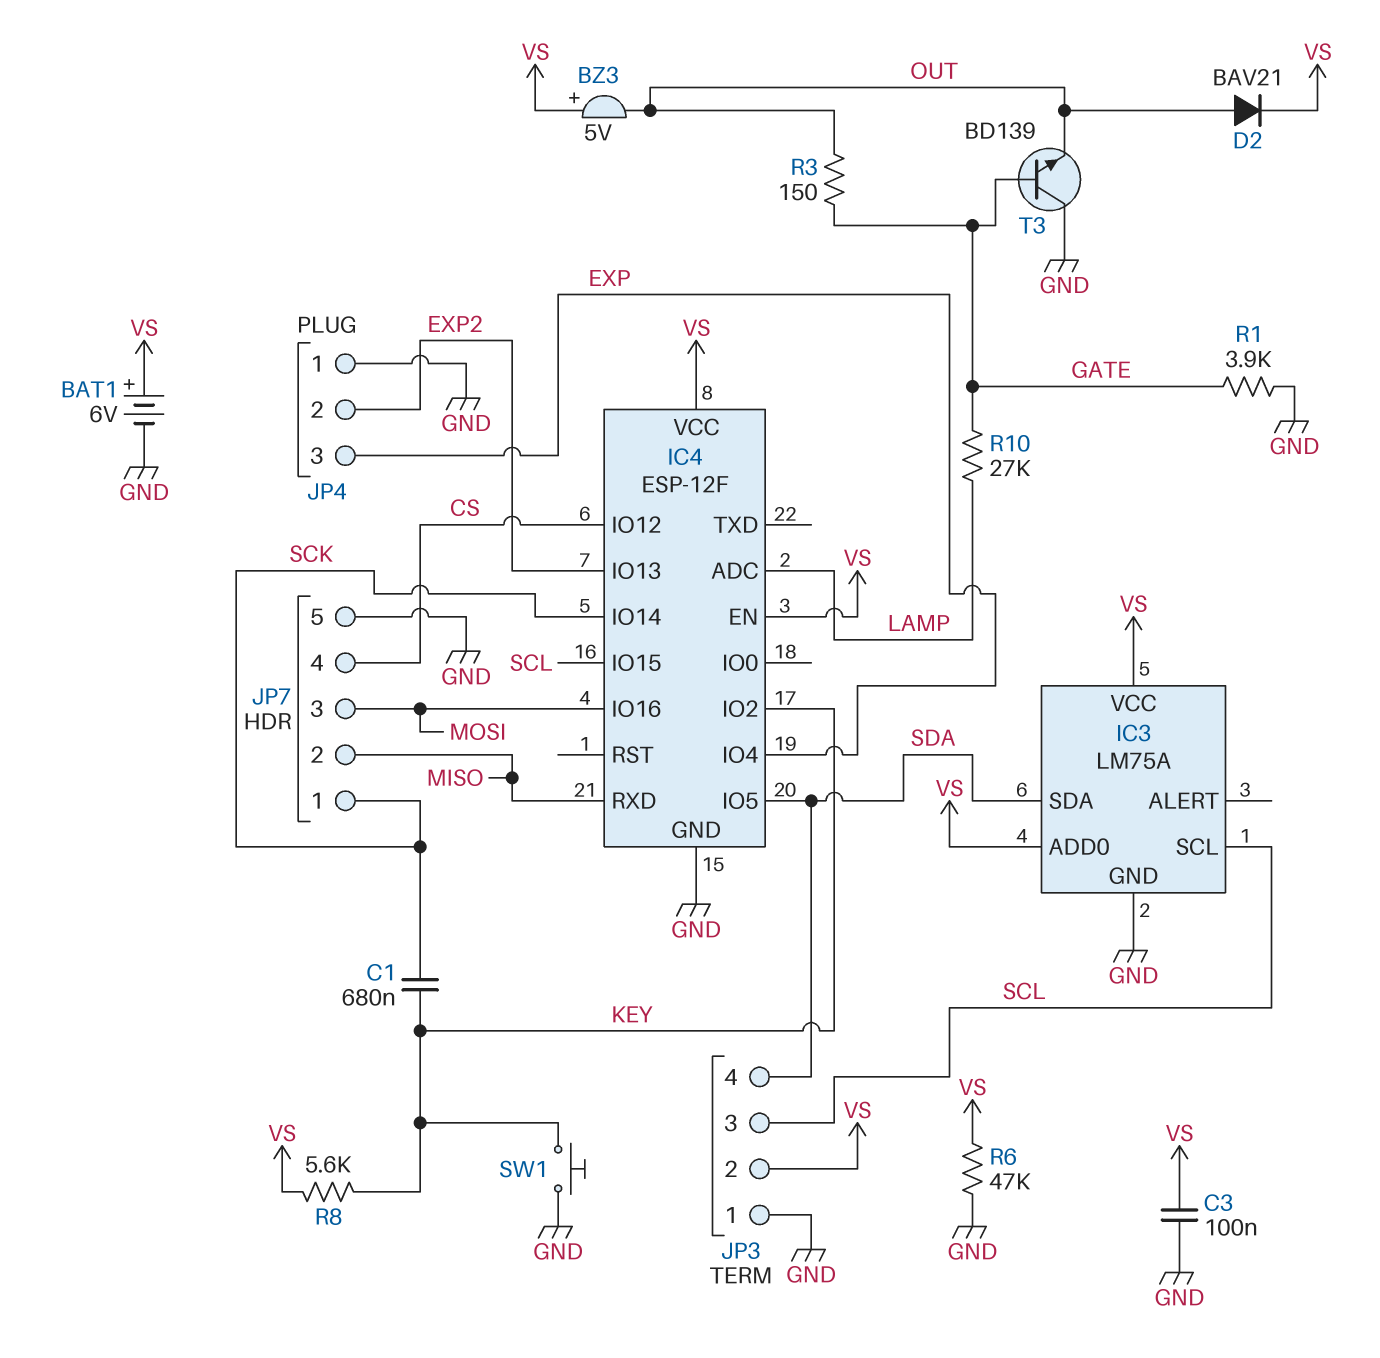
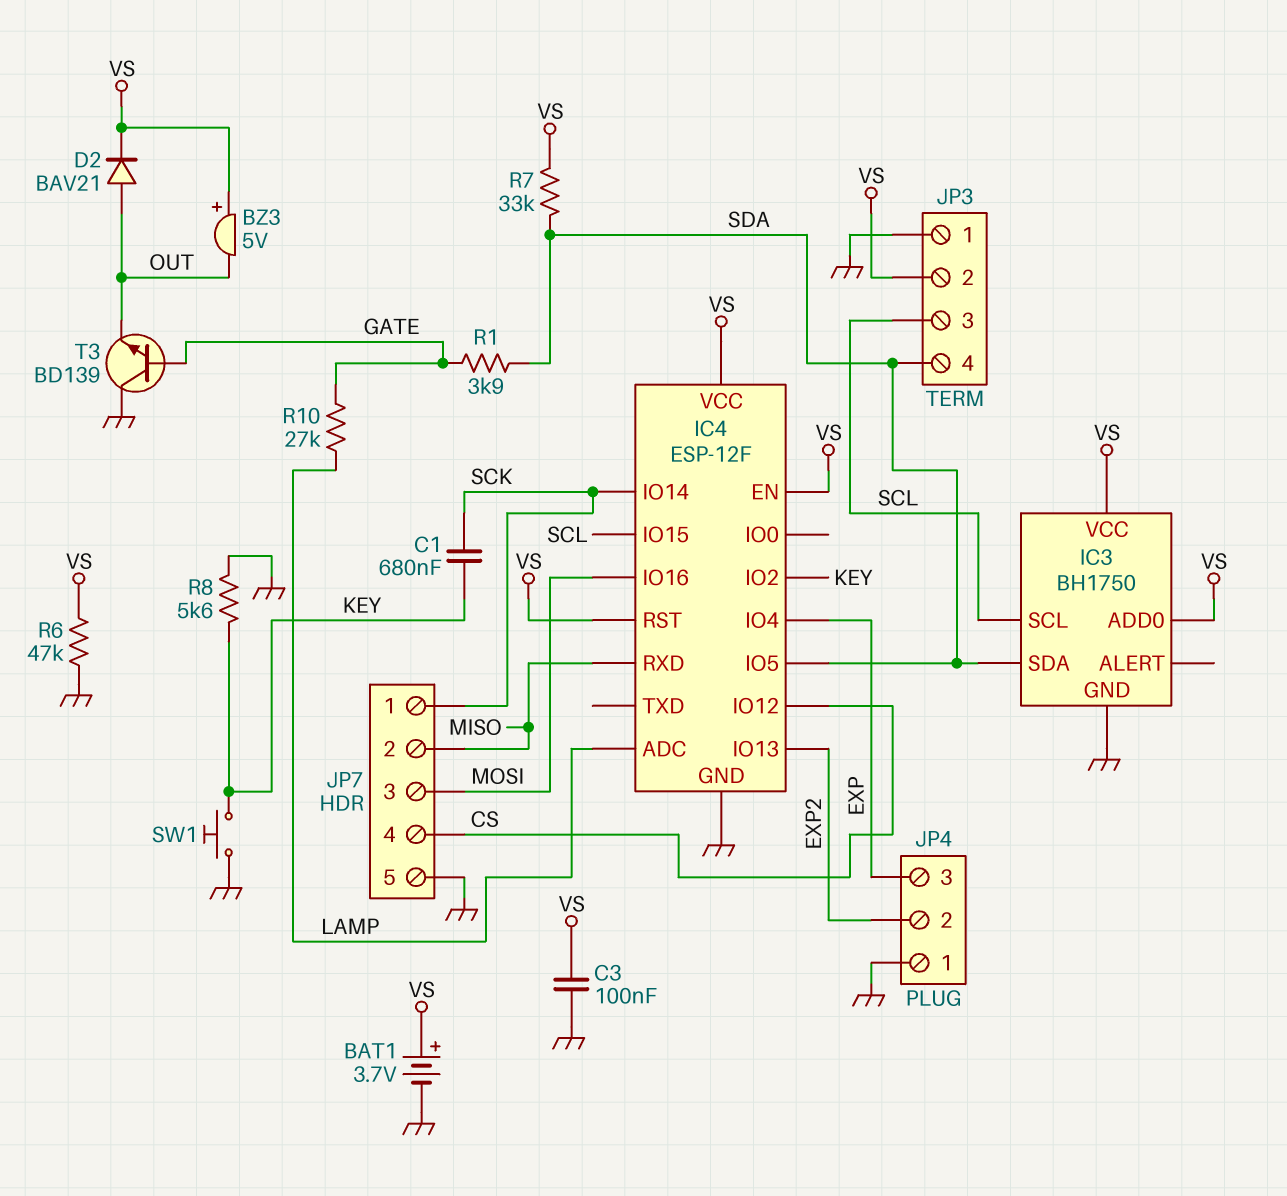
BAT1: 6V (plus VS, minus GND) -> 3.7V (plus VS, minus GND)
IC3: LM75A -> BH1750
IC4 pin RST: none -> VS
R1: 3.9k (GATE, GND) -> 3.9k (GATE, SDA)
R3: 150 (GATE, OUT) -> none
R7: none -> 33k (SDA, VS)
R8: 5.6k (KEY, VS) -> 5.6k (GND, KEY)

